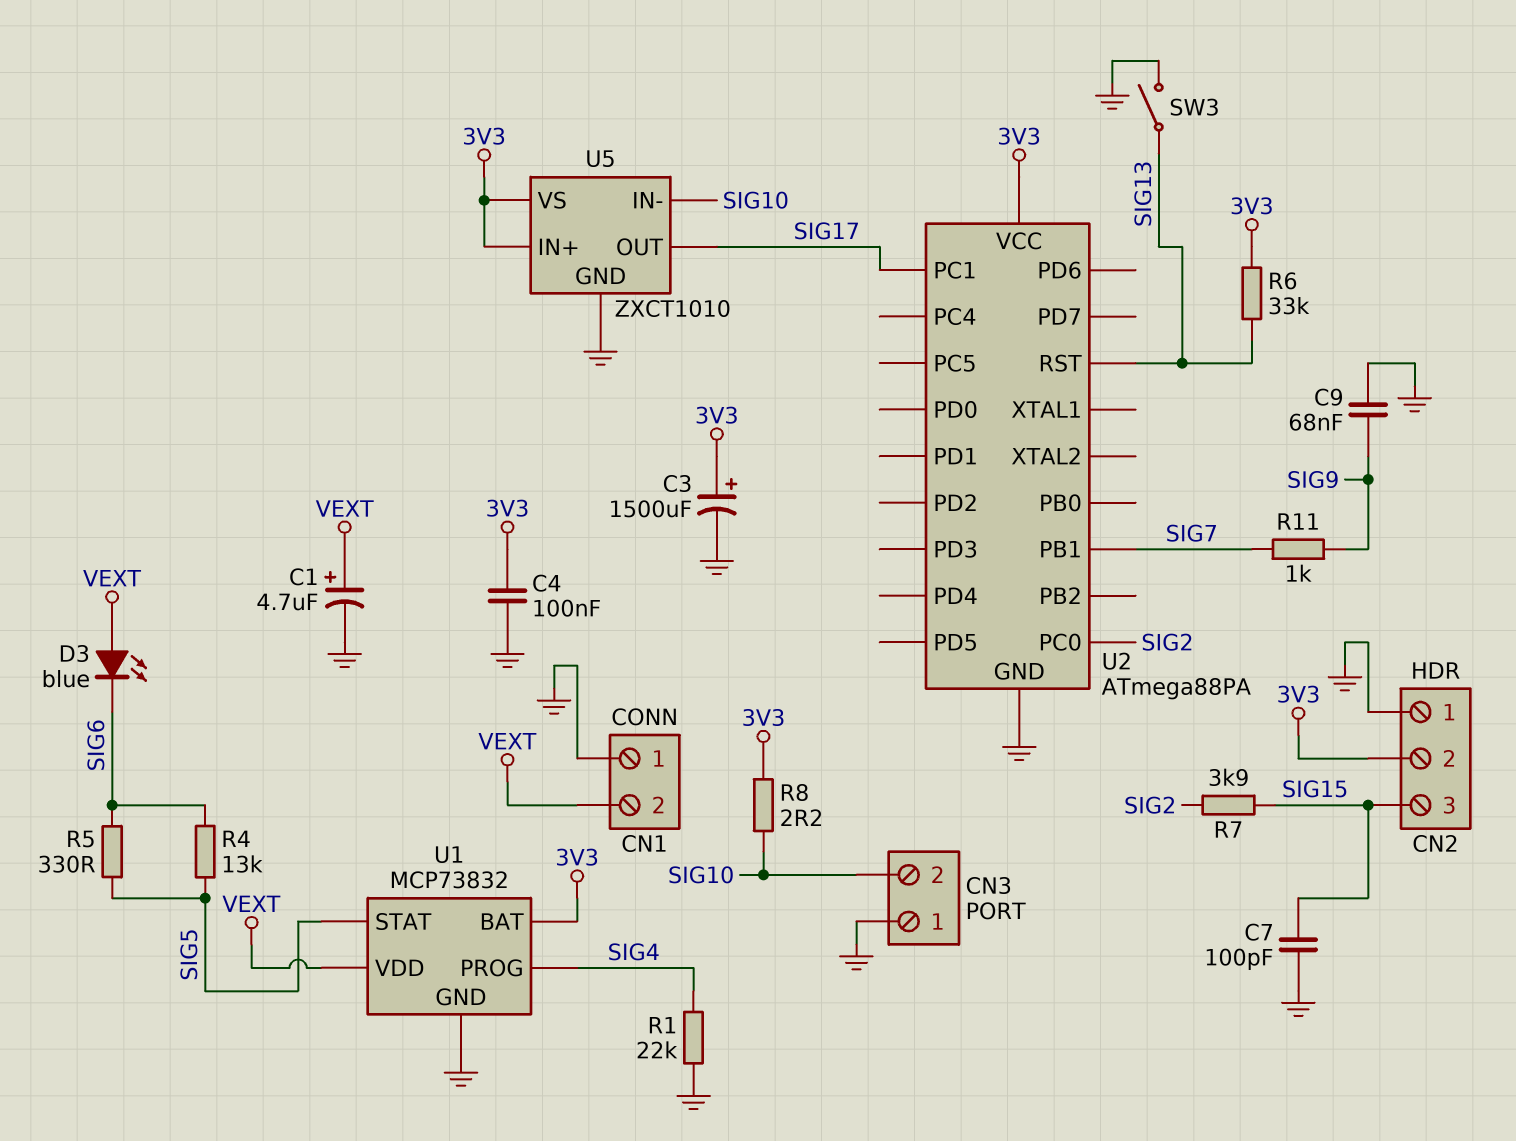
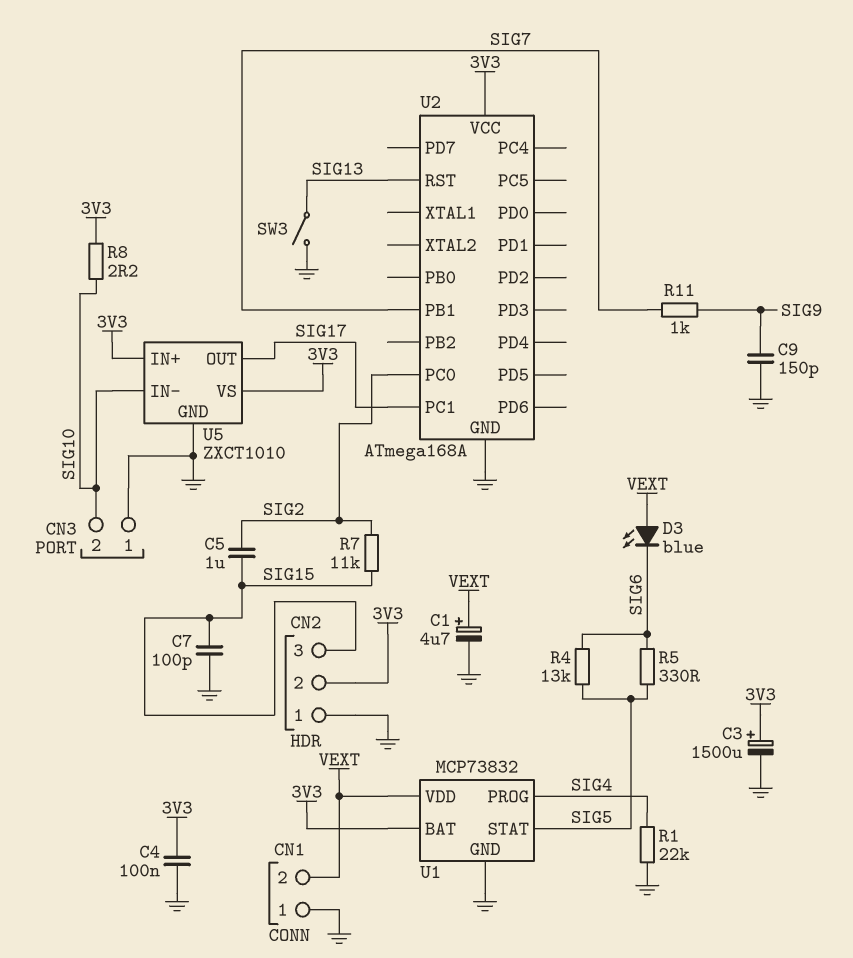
C5: none -> 1uF (SIG2, SIG15)
C9: 68nF (GND, SIG9) -> 150pF (GND, SIG9)
R6: 33k (3V3, SIG13) -> none
R7: 3.9k (SIG2, SIG15) -> 11k (SIG2, SIG15)
U2: ATmega88PA -> ATmega168A

